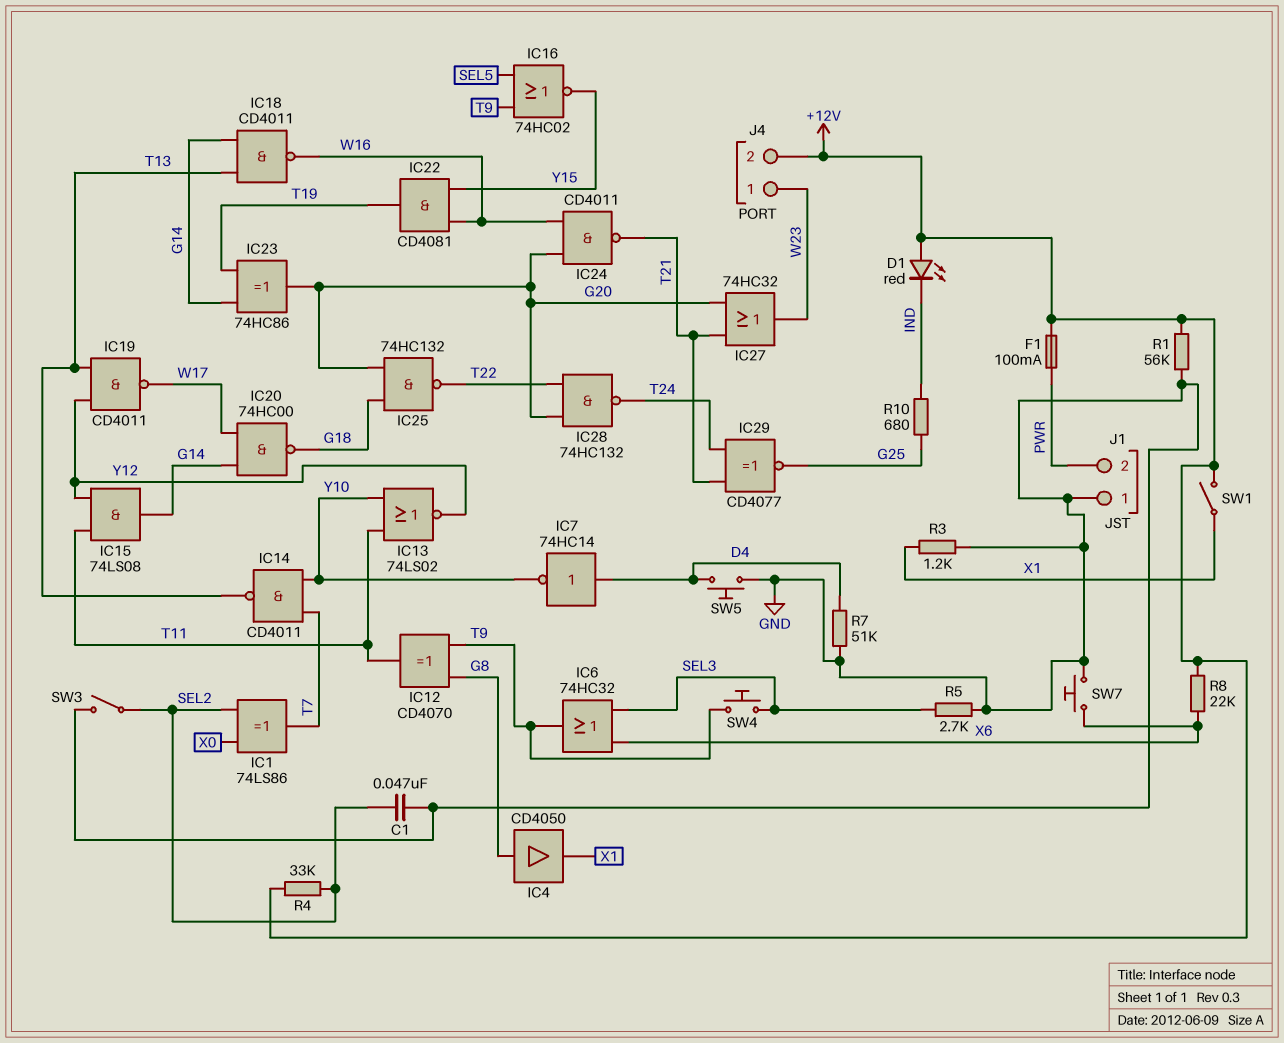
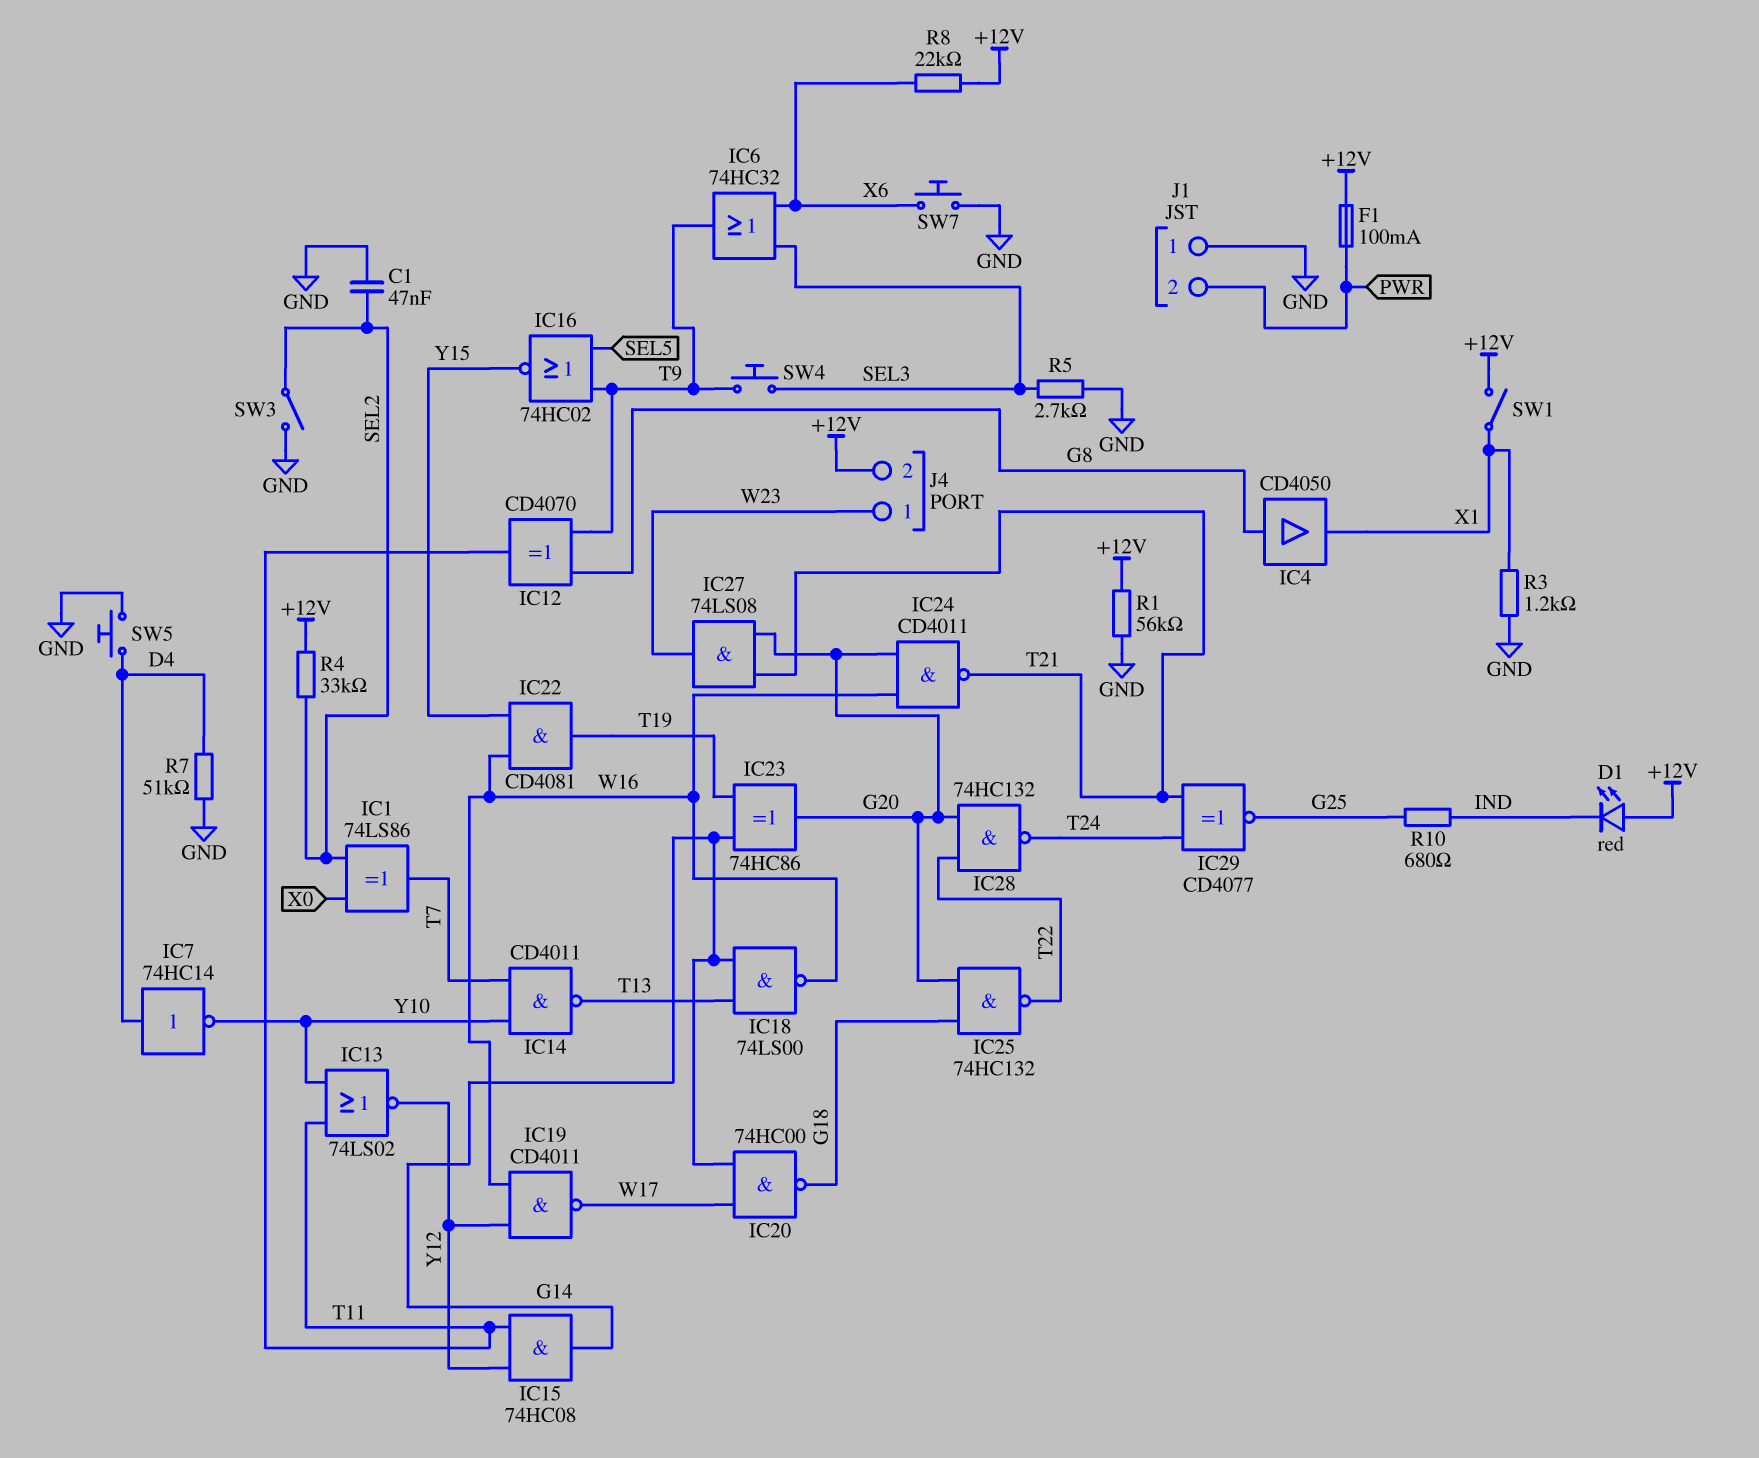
IC15: AND 74LS08 (in T11, in Y12, out G14) -> AND 74HC08 (in T11, in Y12, out G14)
IC18: NAND CD4011 (in G14, in T13, out W16) -> NAND 74LS00 (in G14, in T13, out W16)
IC19: NAND CD4011 (in T13, in Y12, out W17) -> NAND CD4011 (in W16, in Y12, out W17)
IC27: OR 74HC32 (in G20, in T21, out W23) -> AND 74LS08 (in G20, in T21, out W23)

